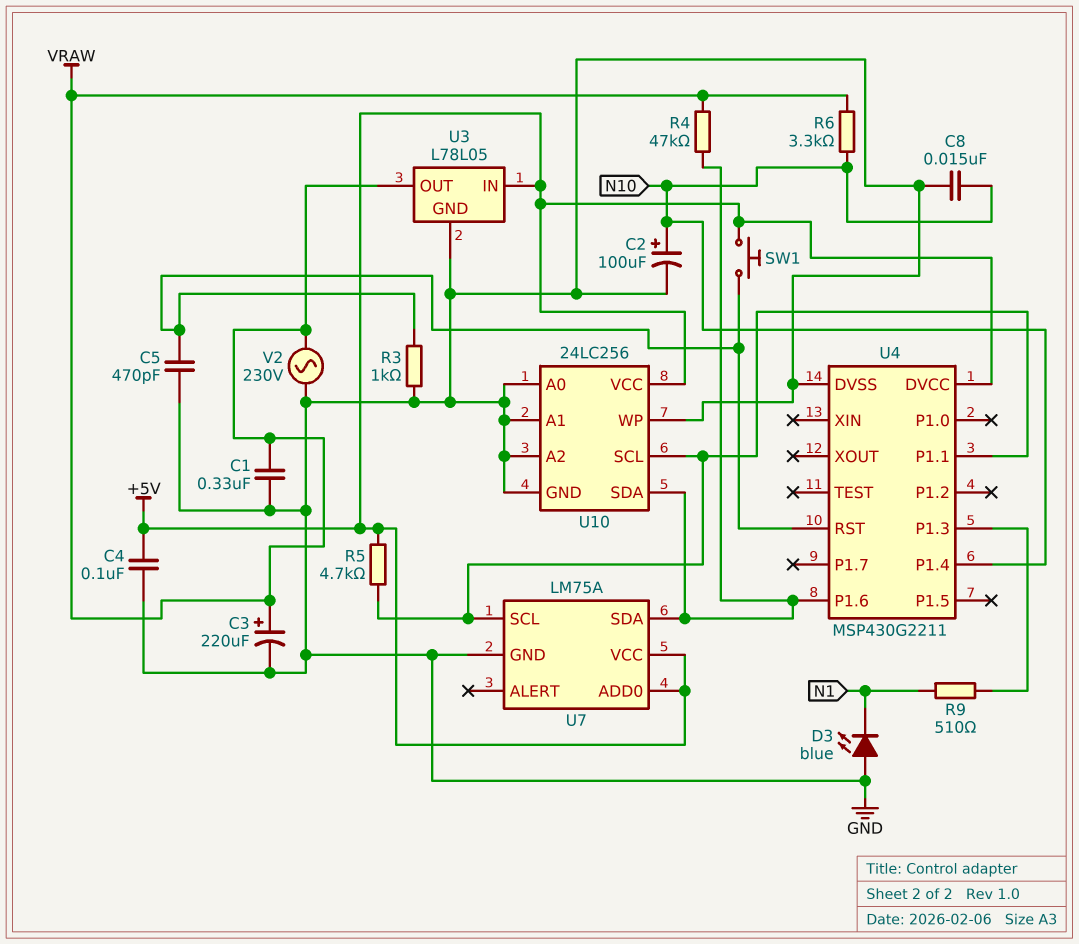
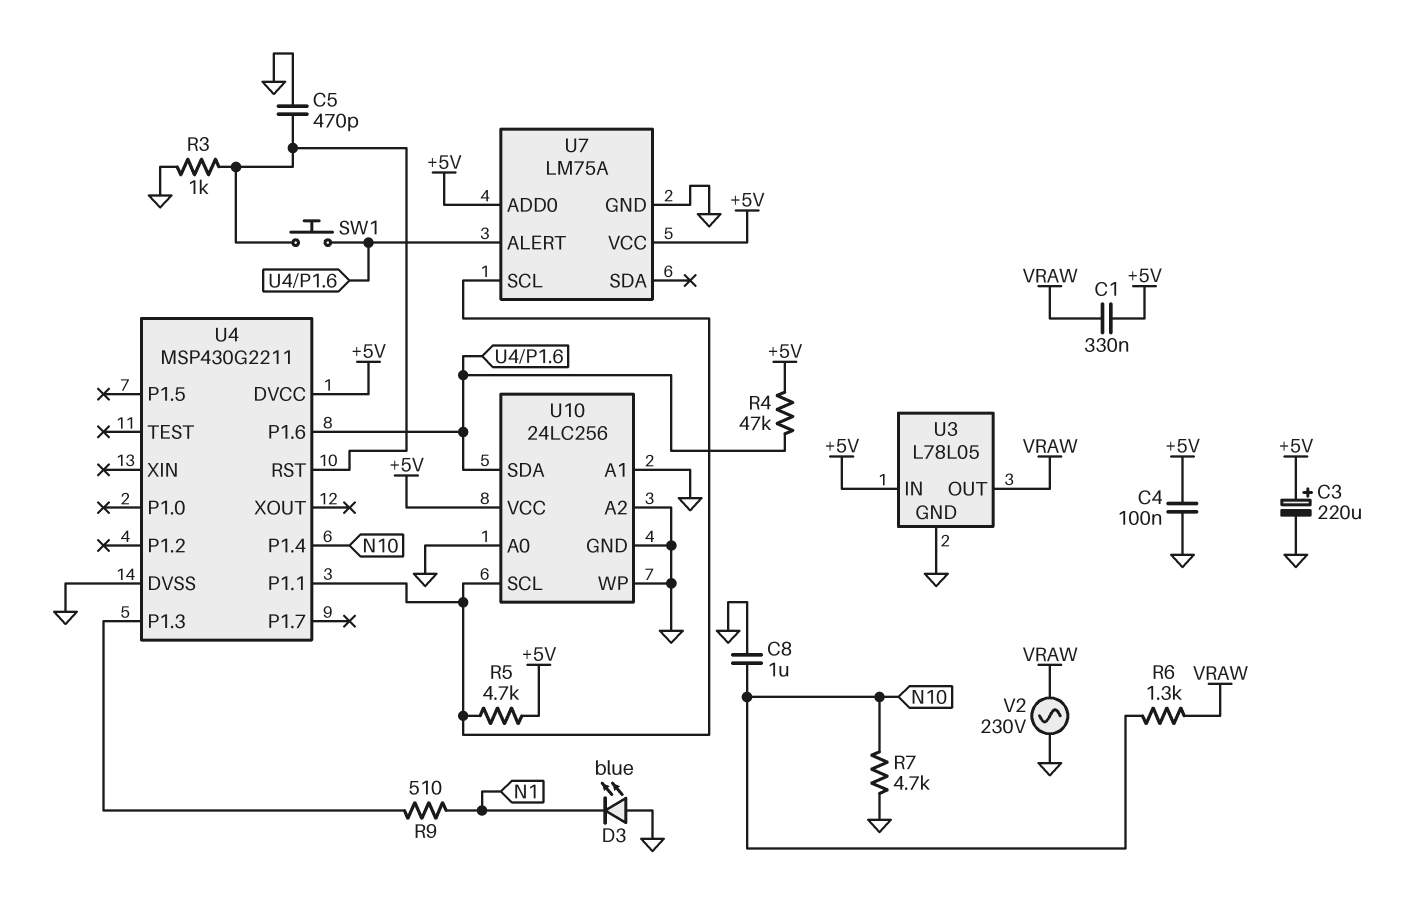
C1: 330nF (GND, VRAW) -> 330nF (+5V, VRAW)
C2: 100uF (plus N10, minus GND) -> none
C3: 220uF (plus VRAW, minus GND) -> 220uF (plus +5V, minus GND)
C8: 15nF (GND, N10) -> 1uF (GND, N10)
R4: 47k (U4/P1.6, VRAW) -> 47k (+5V, U4/P1.6)
R6: 3.3k (N10, VRAW) -> 1.3k (N10, VRAW)
R7: none -> 4.7k (GND, N10)
SW1: button (+5V, U4/RST) -> button (U4/P1.6, U4/RST)
U7 pin ALERT: none -> U4/P1.6
U7 pin SDA: U4/P1.6 -> none

